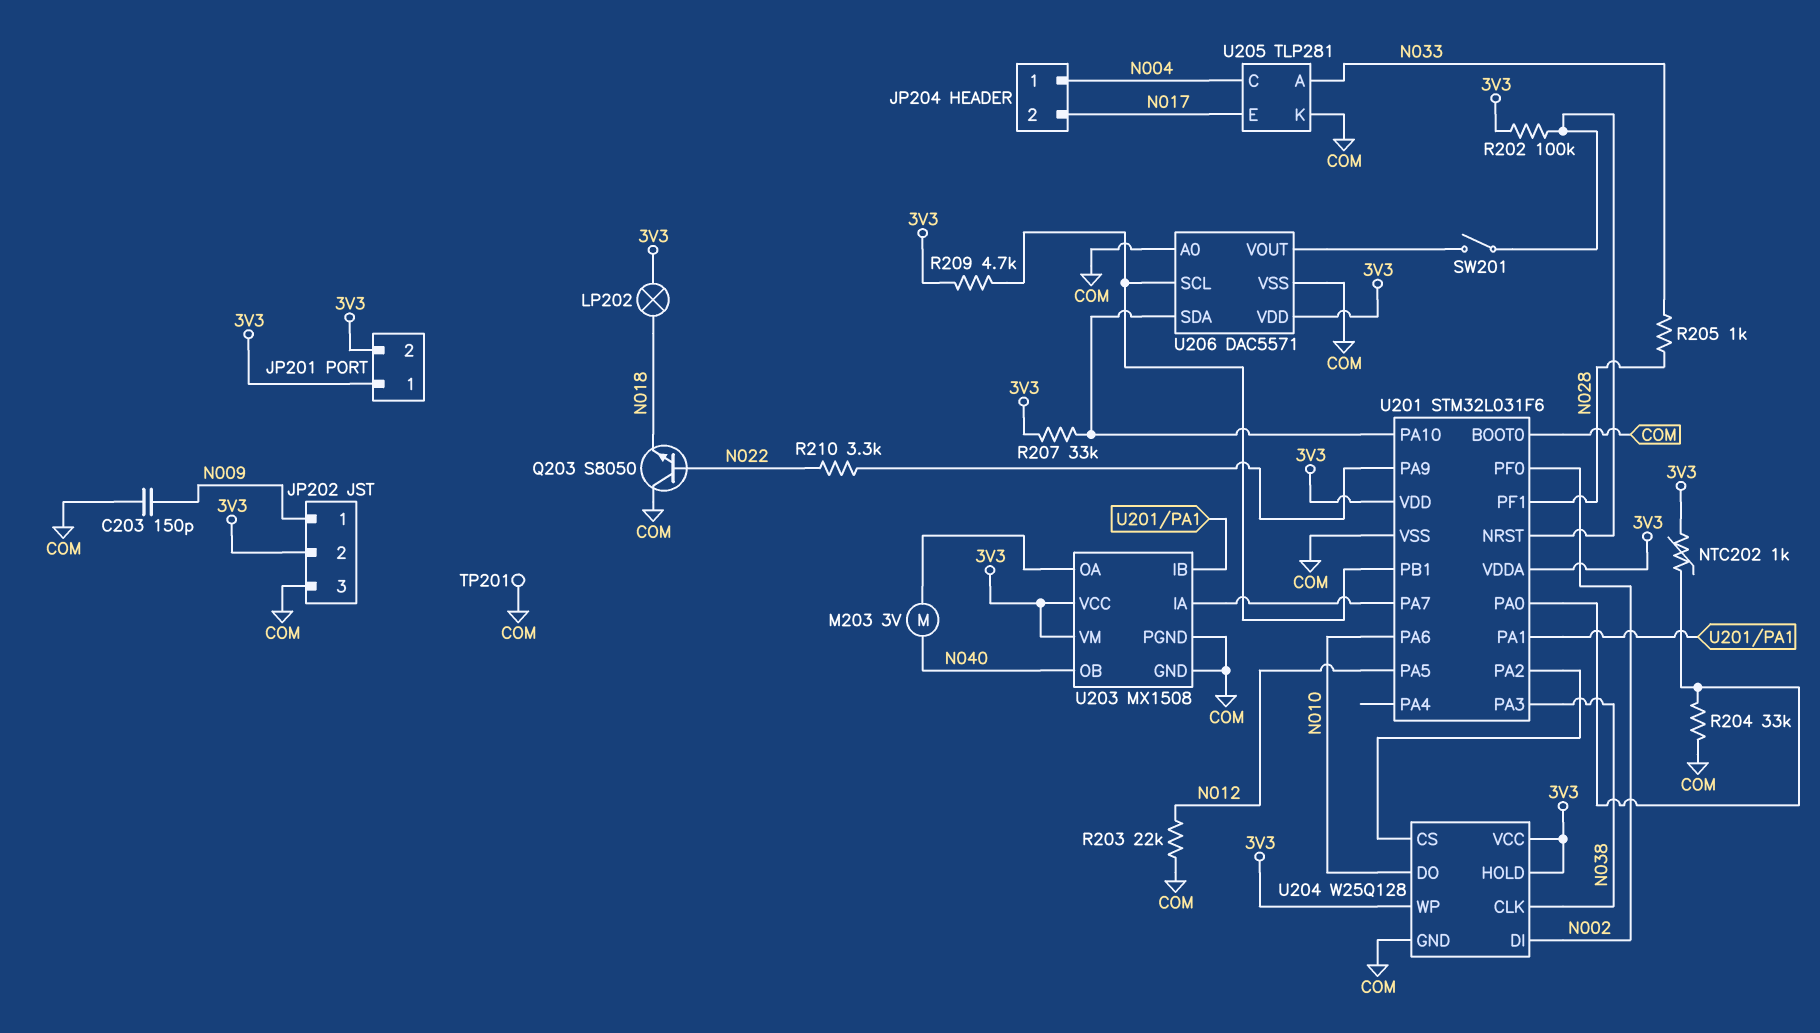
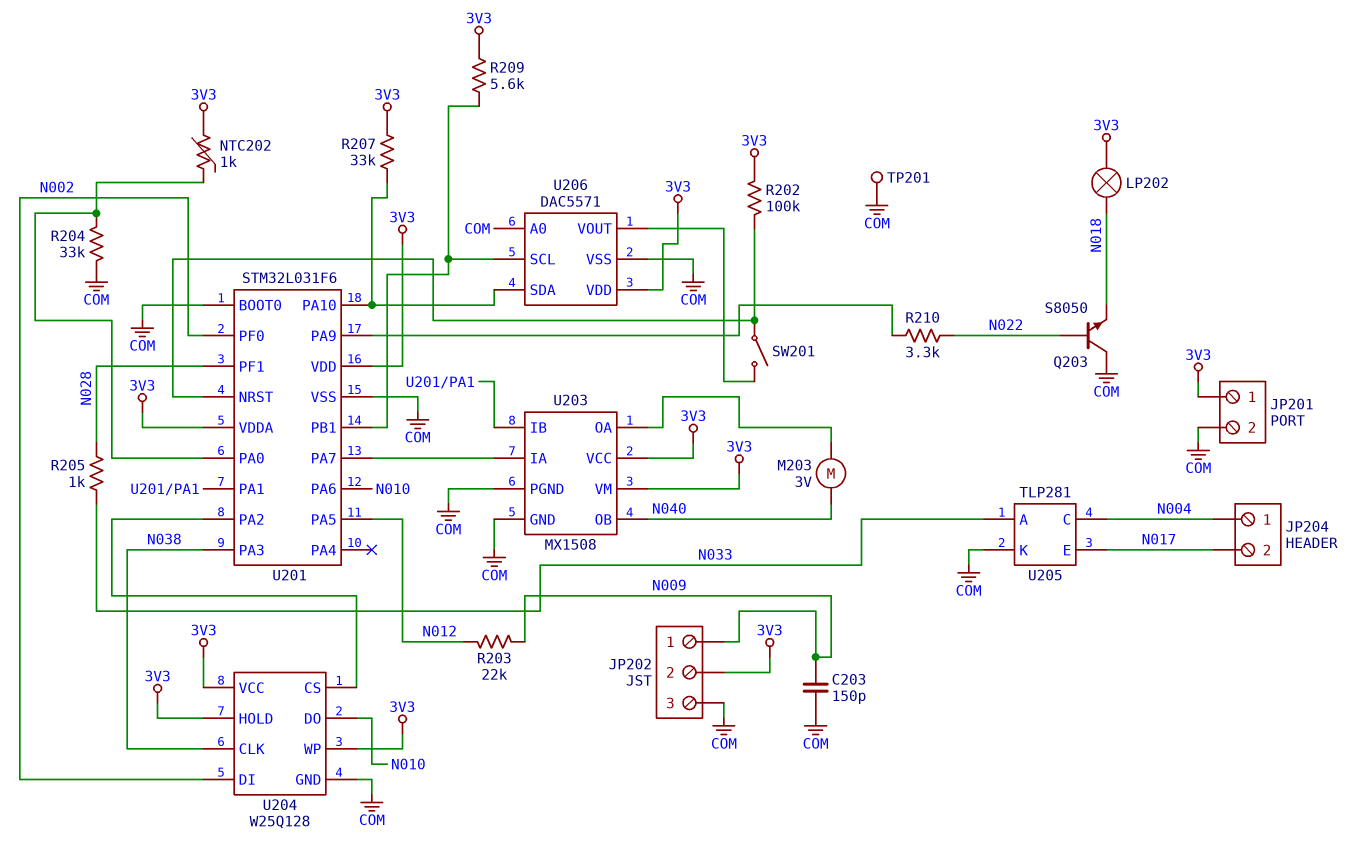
JP201 pin 2: 3V3 -> COM
R203: 22k (COM, N012) -> 22k (N009, N012)
R209: 4.7k (3V3, U201/PB1) -> 5.6k (3V3, U201/PB1)

